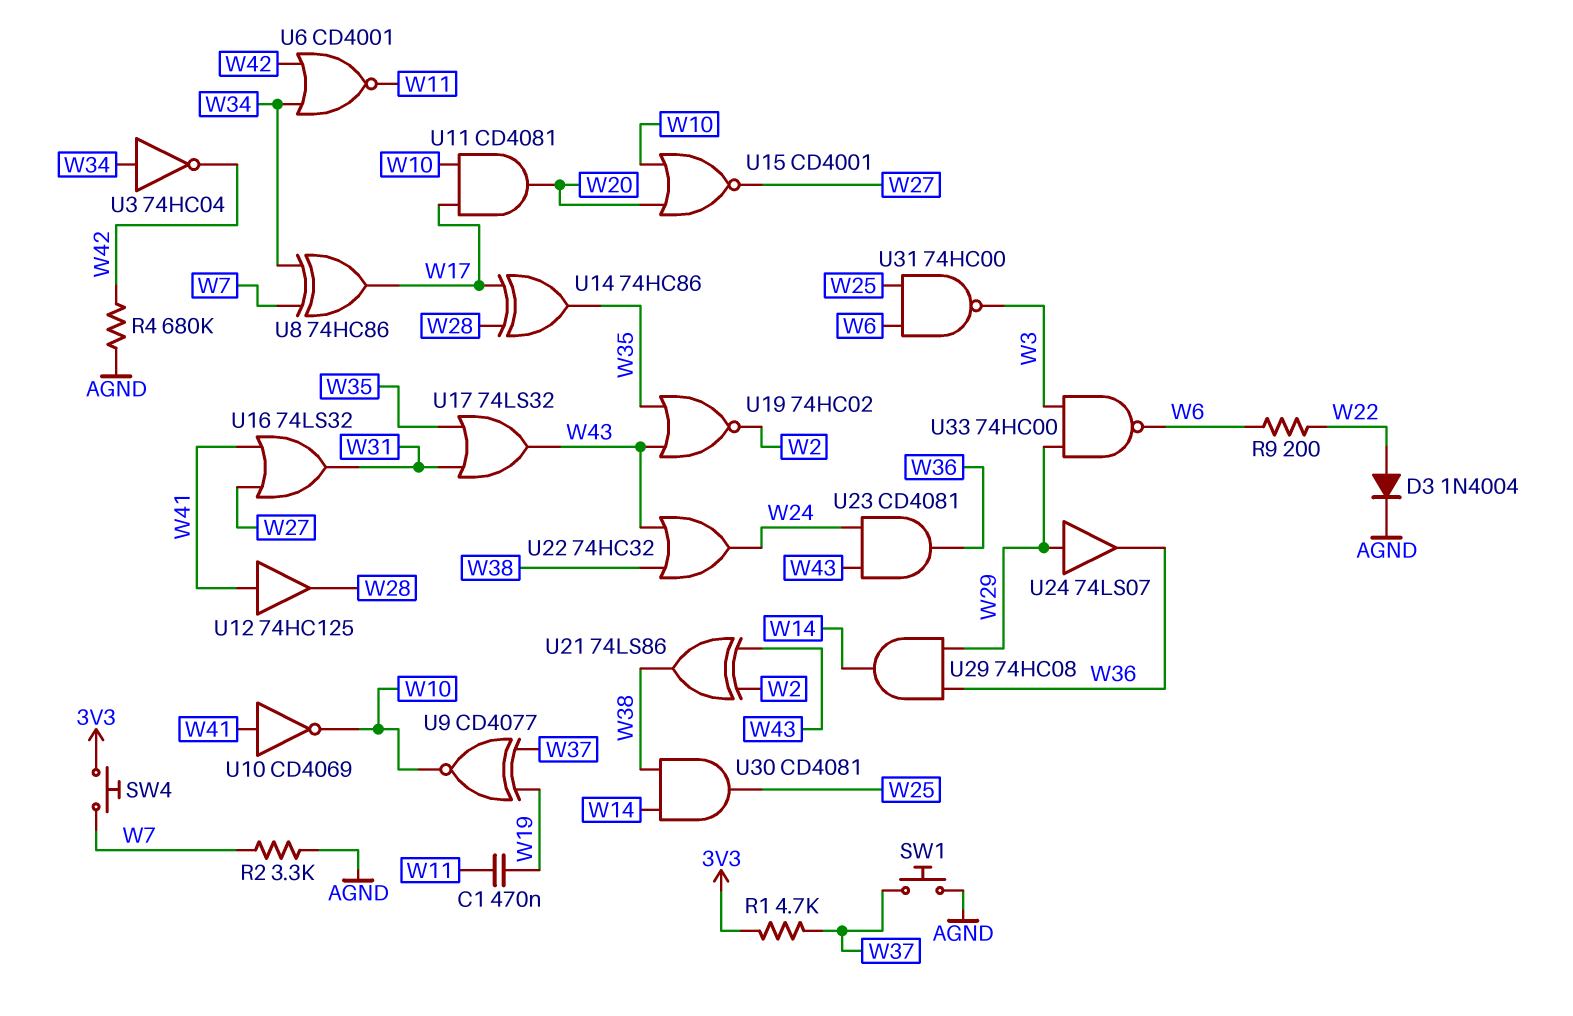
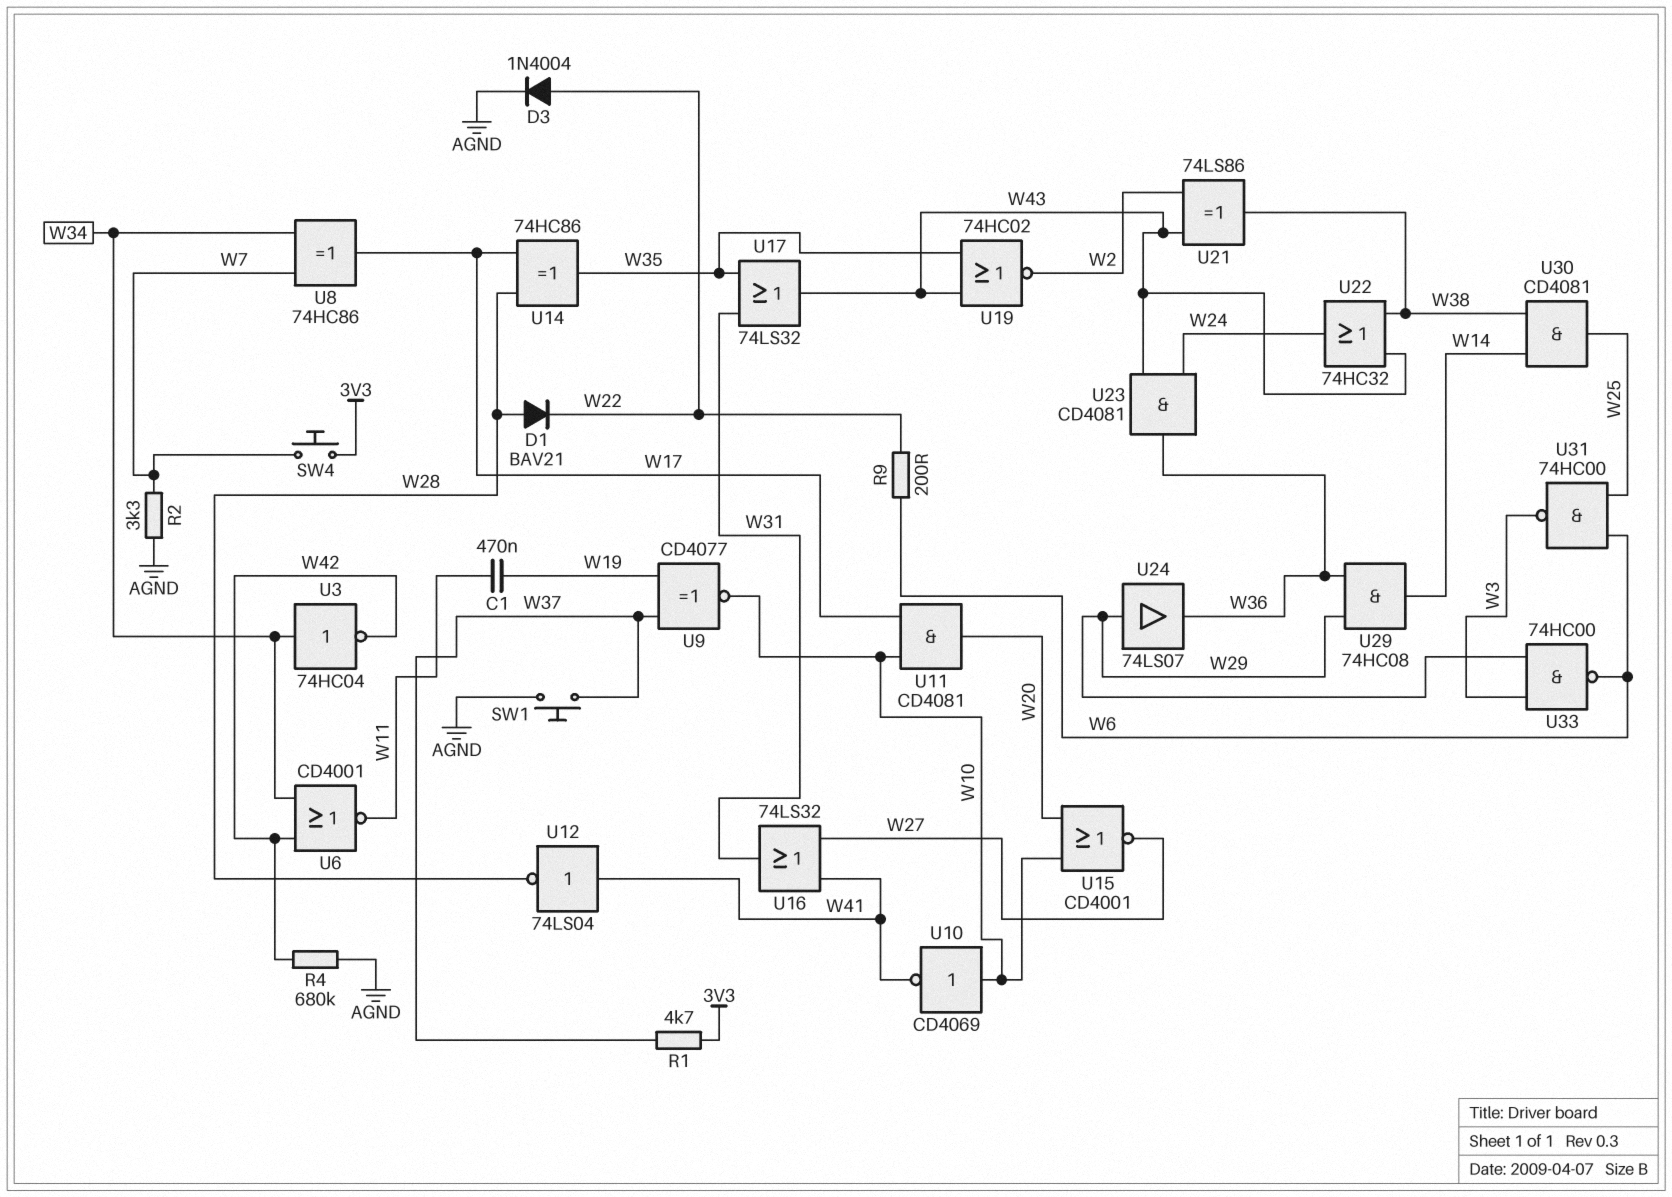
D1: none -> diode BAV21 (A W28, K W22)
U10: NOT CD4069 (in W41, out W10) -> NOT CD4069 (in W10, out W41)
U12: buffer 74HC125 (in W41, out W28) -> NOT 74LS04 (in W41, out W28)

